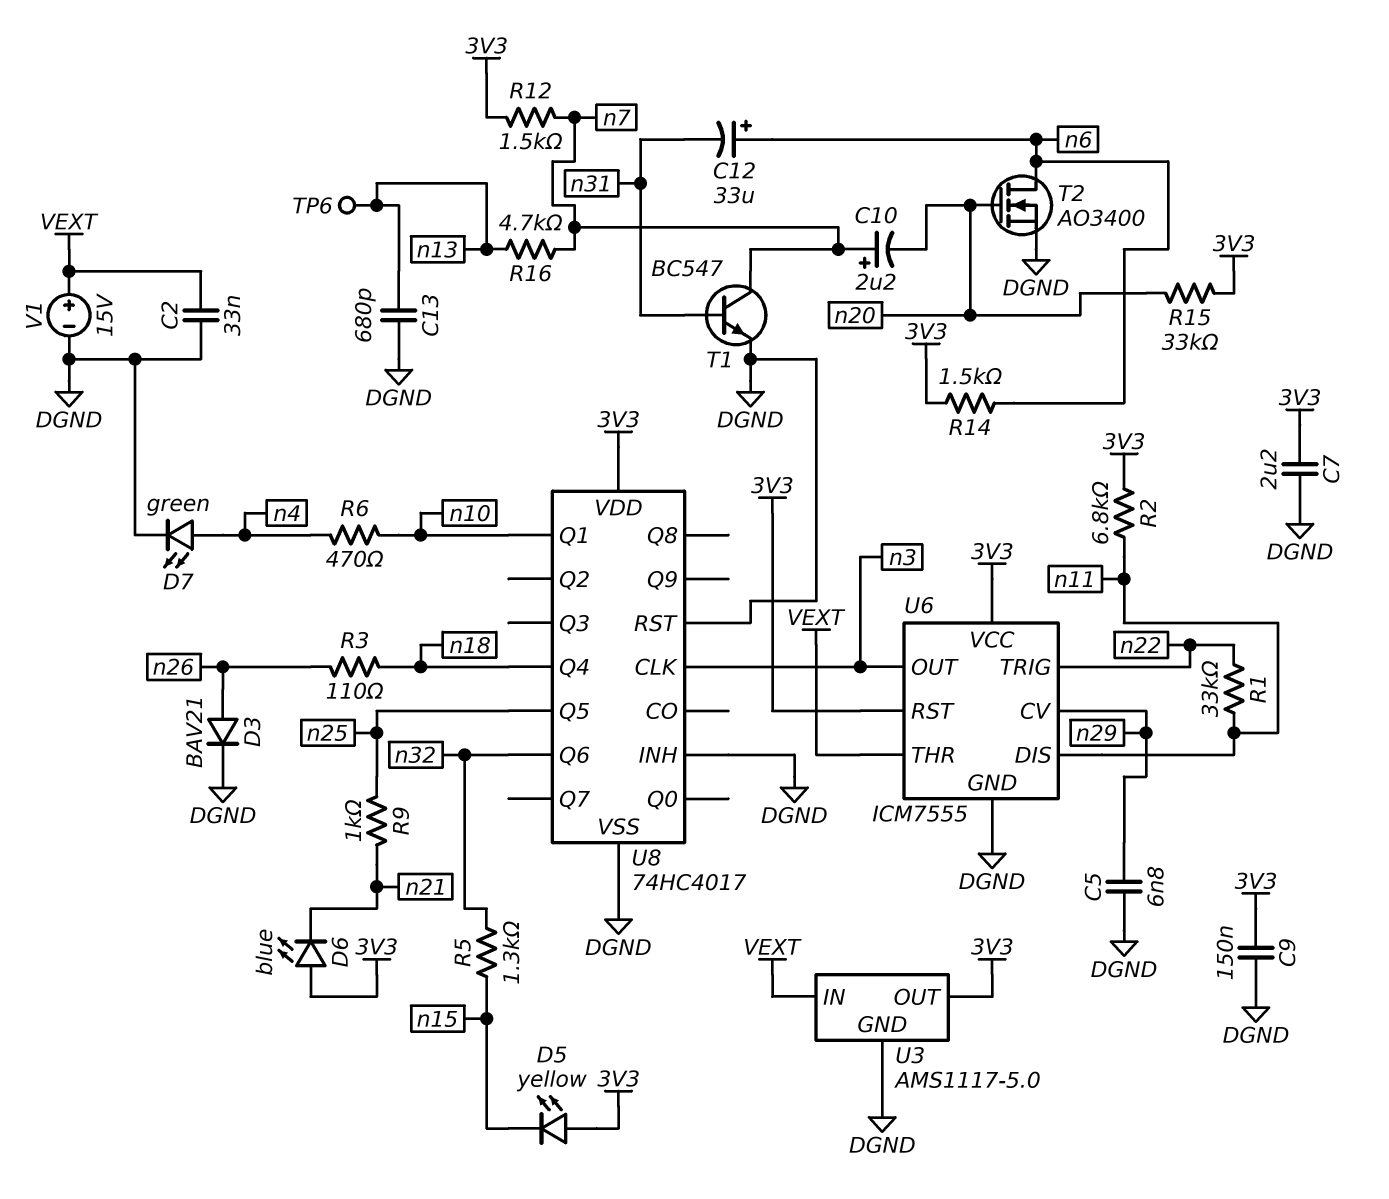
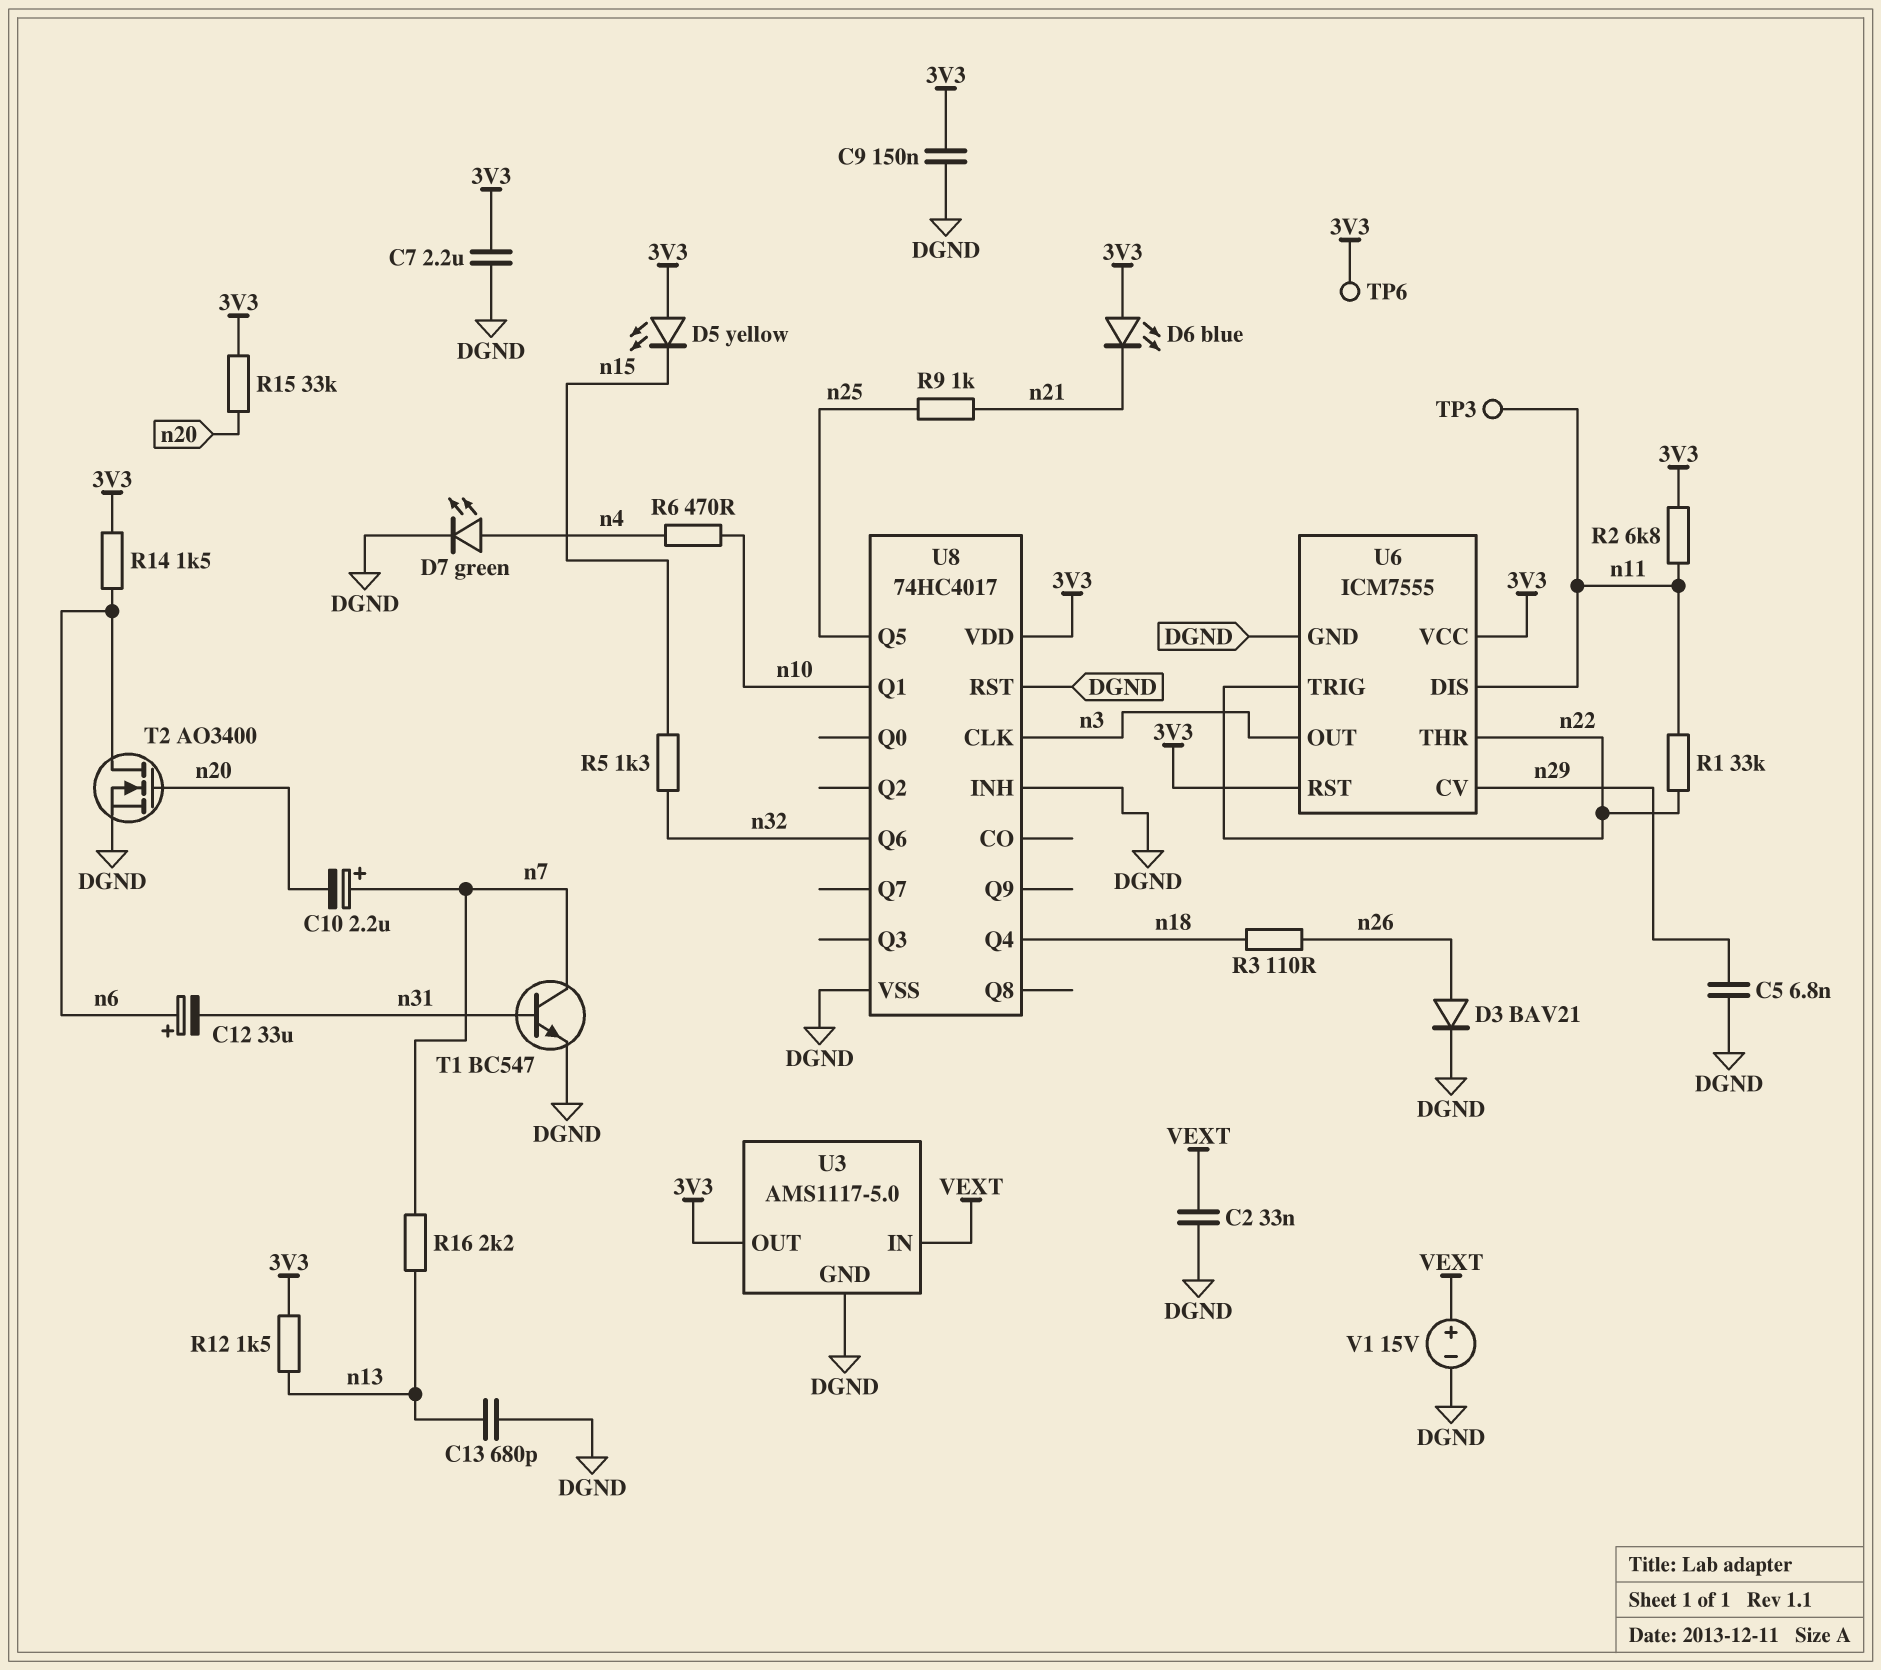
R12: 1.5k (3V3, n7) -> 1.5k (3V3, n13)
R16: 4.7k (n7, n13) -> 2.2k (n7, n13)
TP3: none -> test point (n11)
TP6: test point (n13) -> test point (3V3)
U6 pin THR: VEXT -> n22

